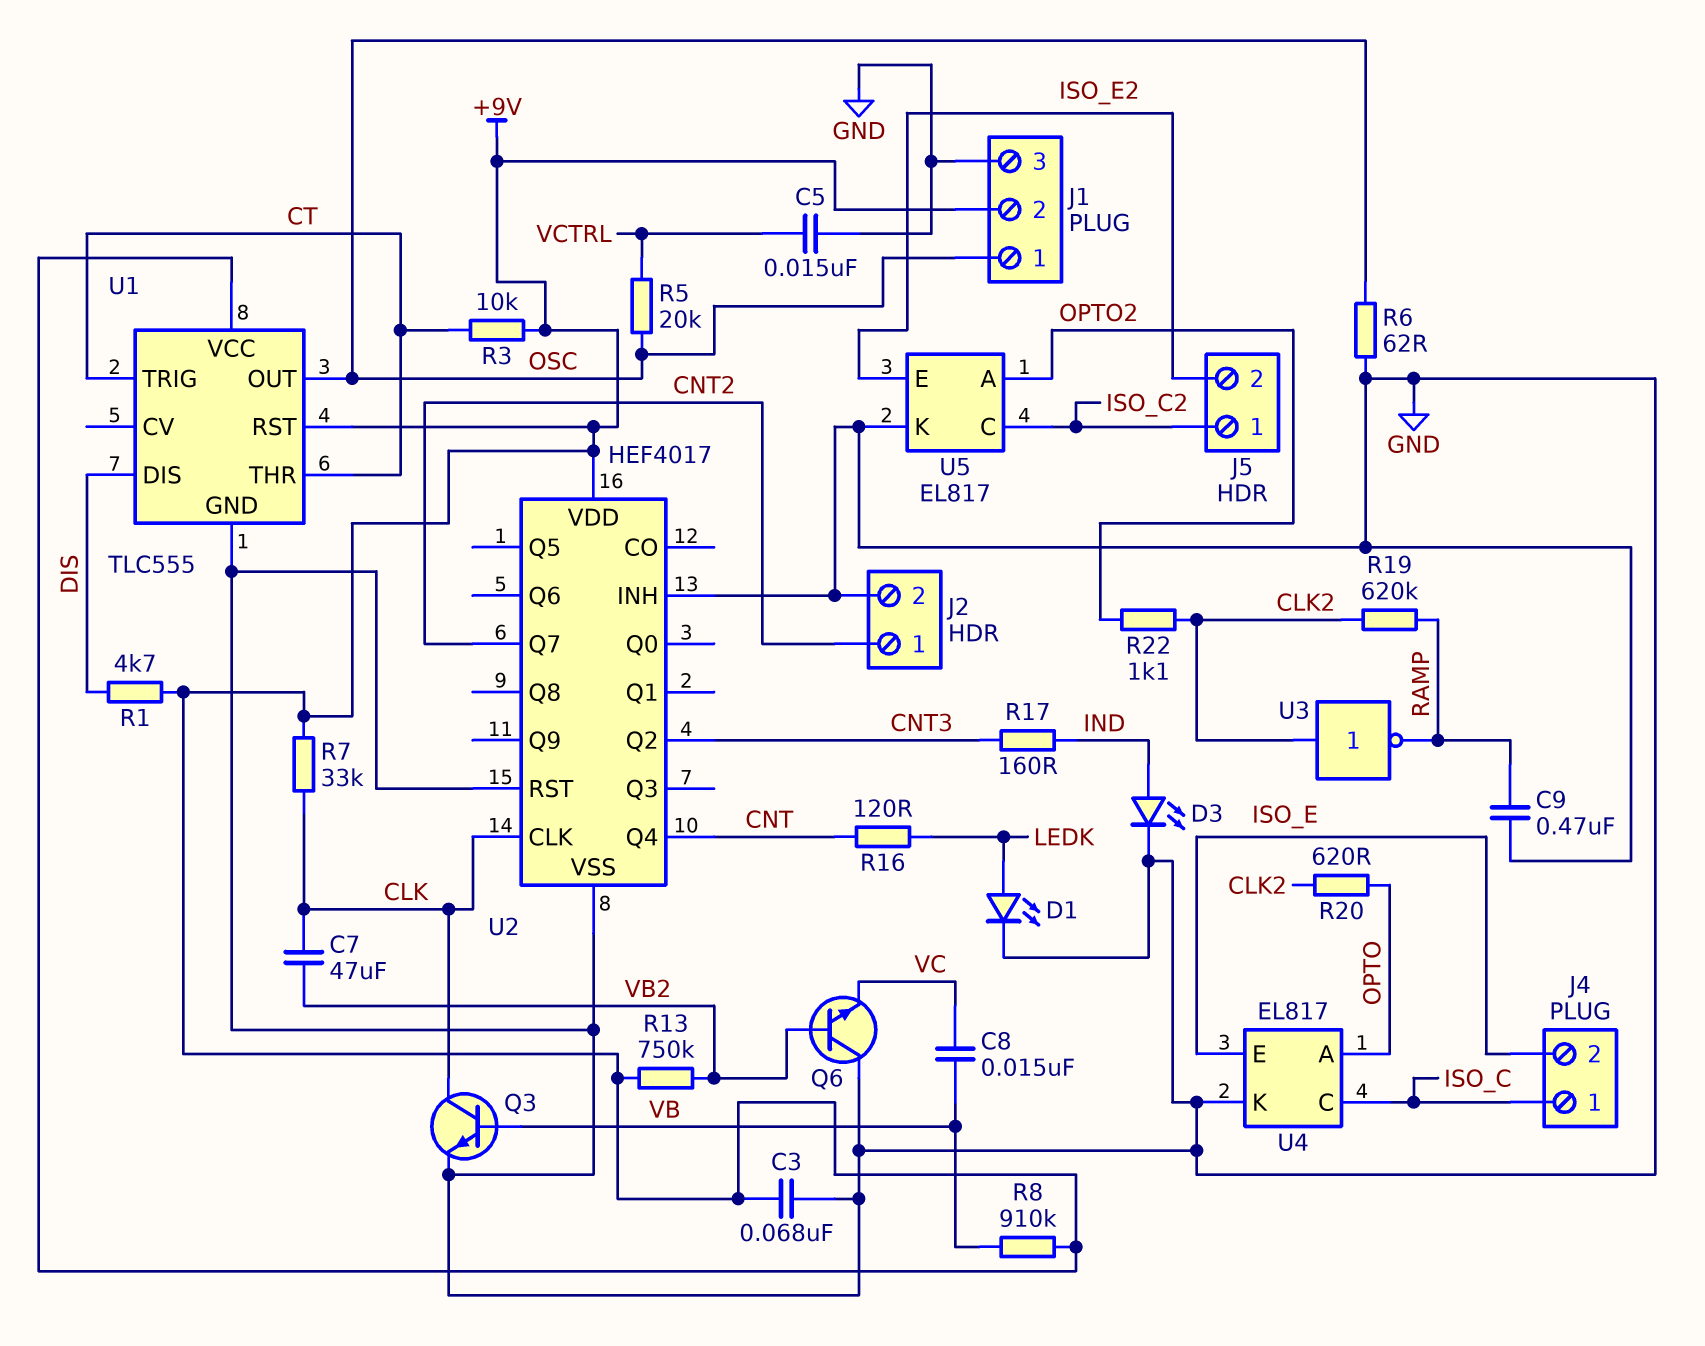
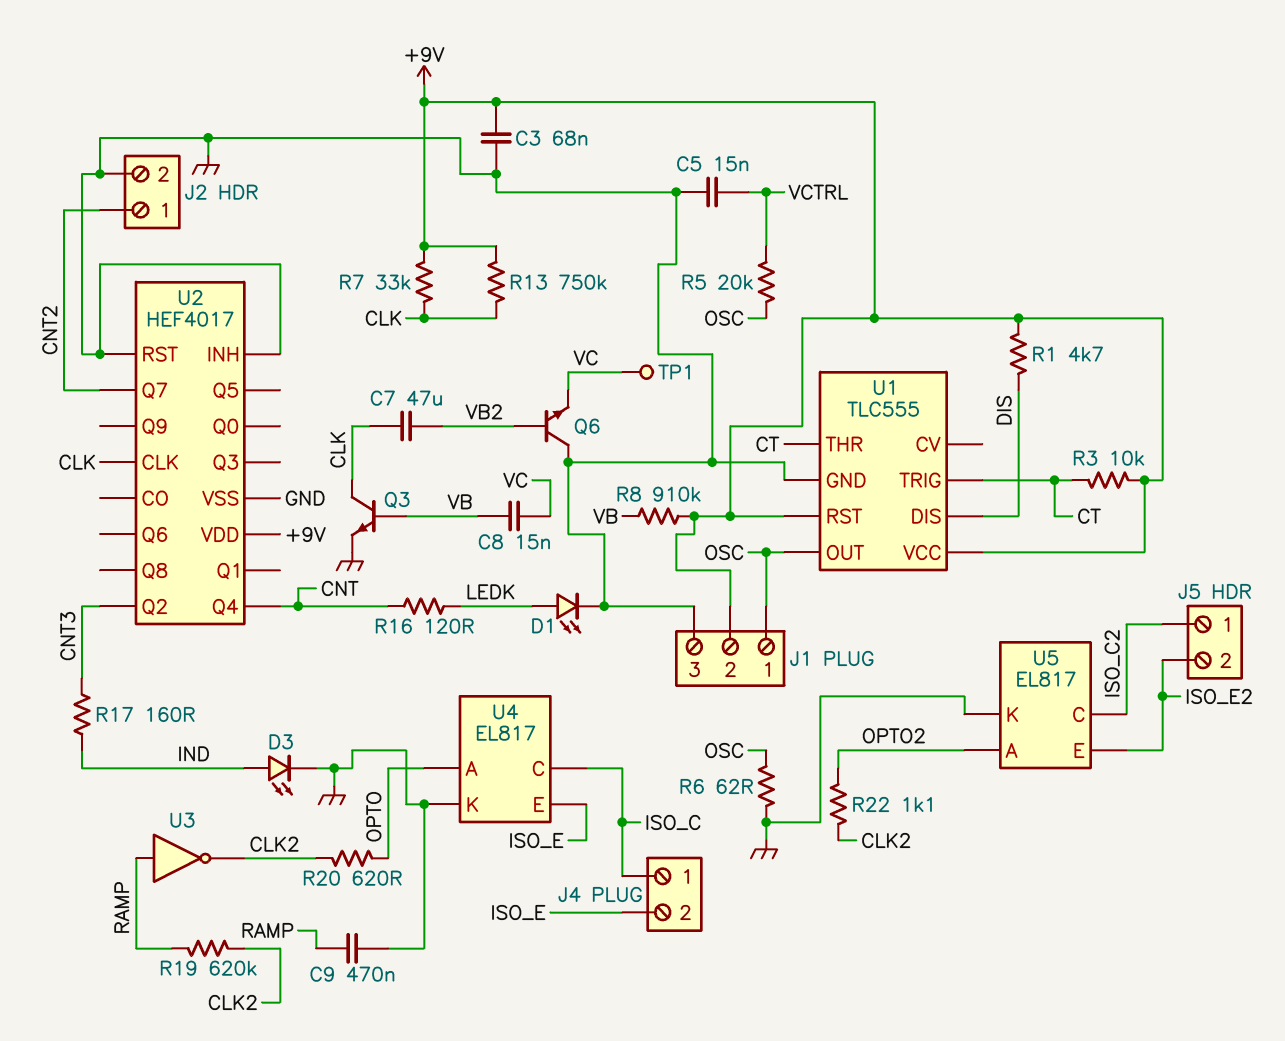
R13: 750k (+9V, VB2) -> 750k (+9V, CLK)
TP1: none -> test point (VC)
U3: NOT (in CLK2, out RAMP) -> NOT (in RAMP, out CLK2)

